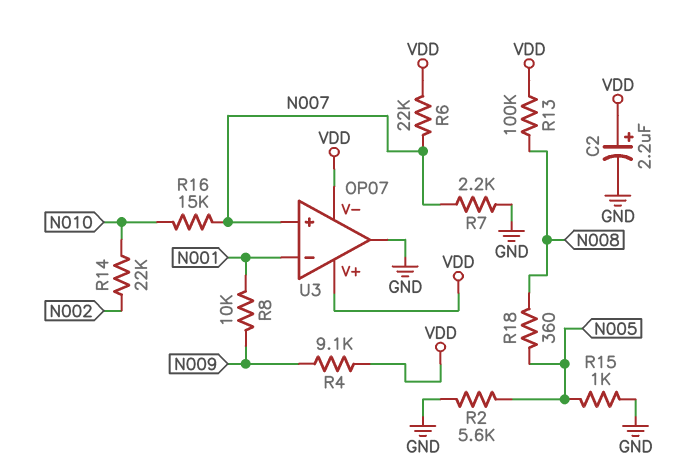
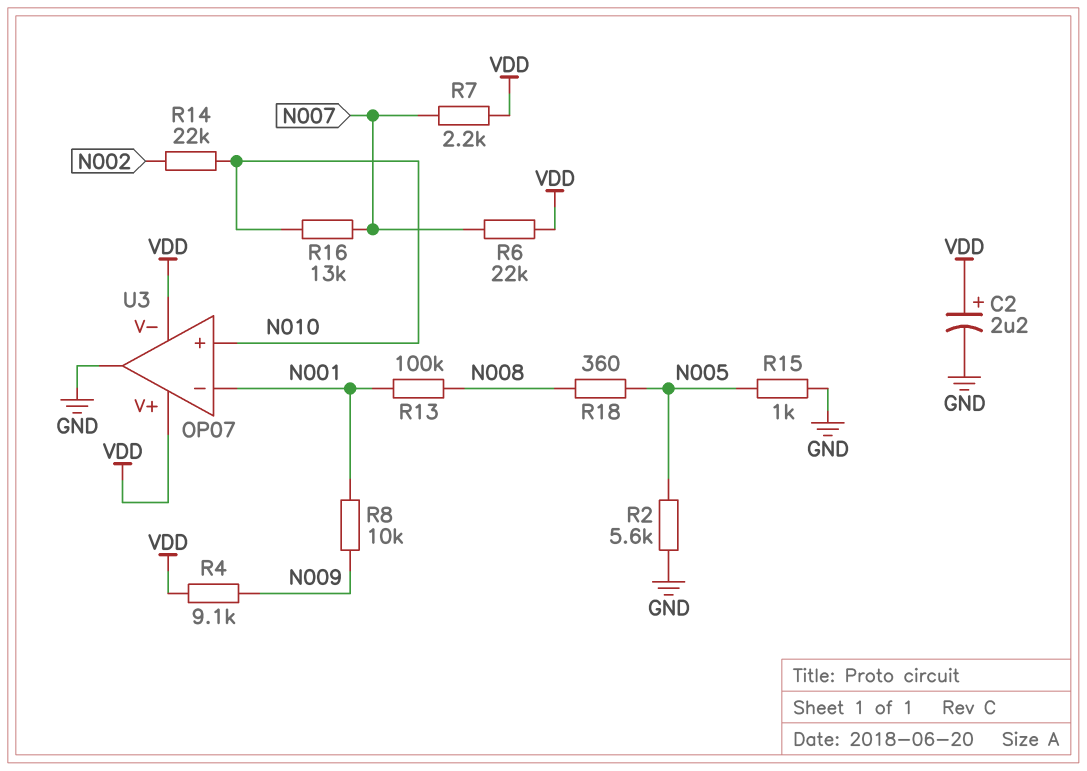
R7: 2.2k (GND, N007) -> 2.2k (N007, VDD)
R13: 100k (N008, VDD) -> 100k (N001, N008)
R16: 15k (N007, N010) -> 13k (N007, N010)
U3 pin in+: N007 -> N010

